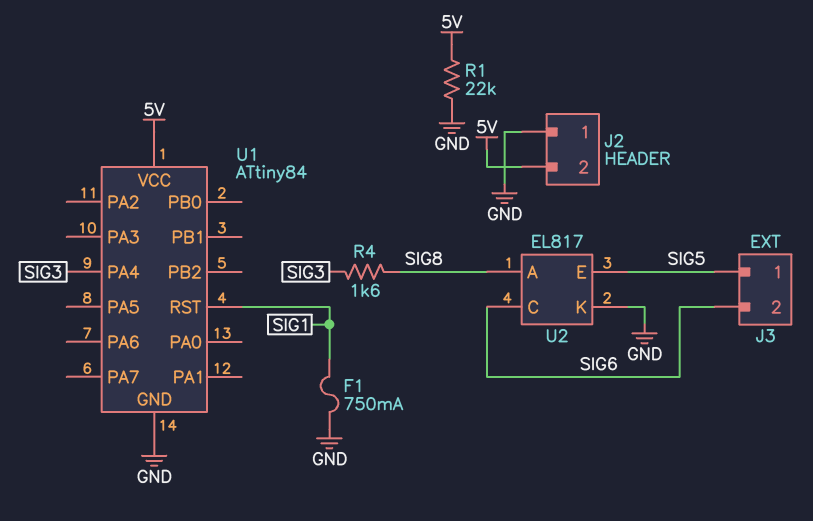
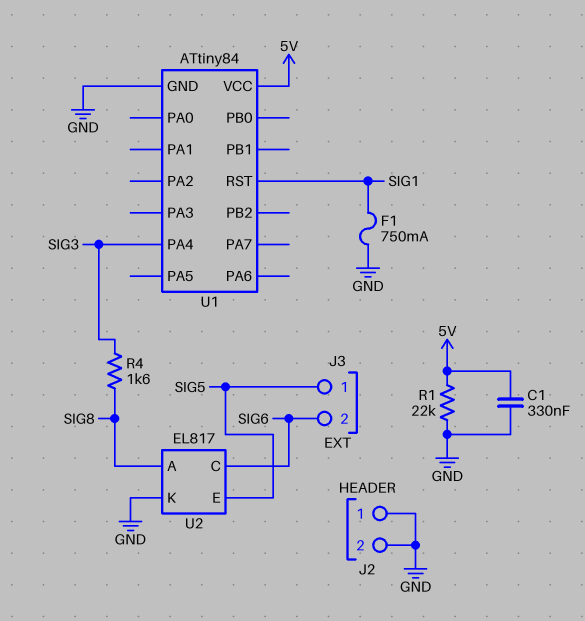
C1: none -> 330nF (5V, GND)
J2 pin 2: 5V -> GND

